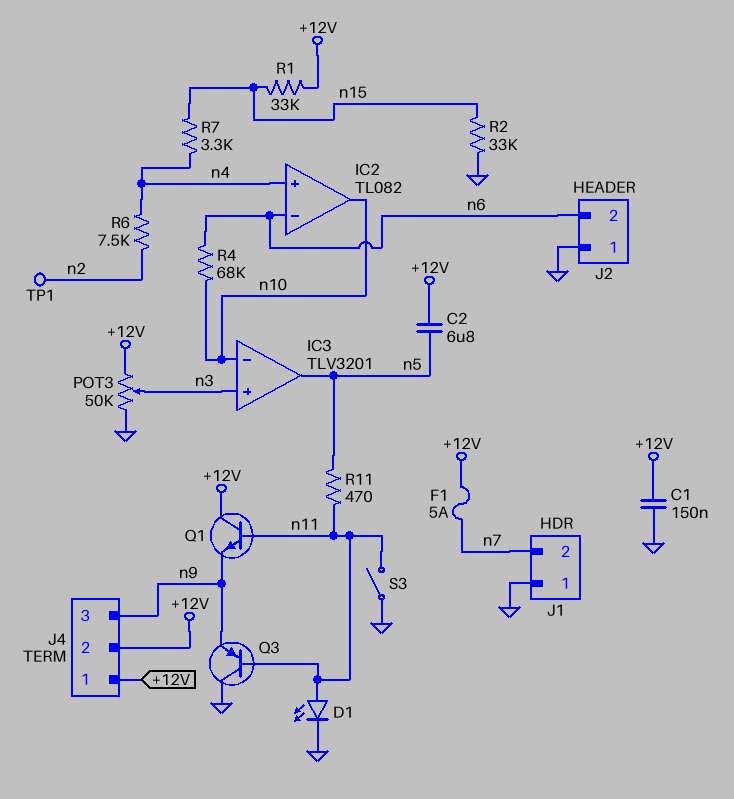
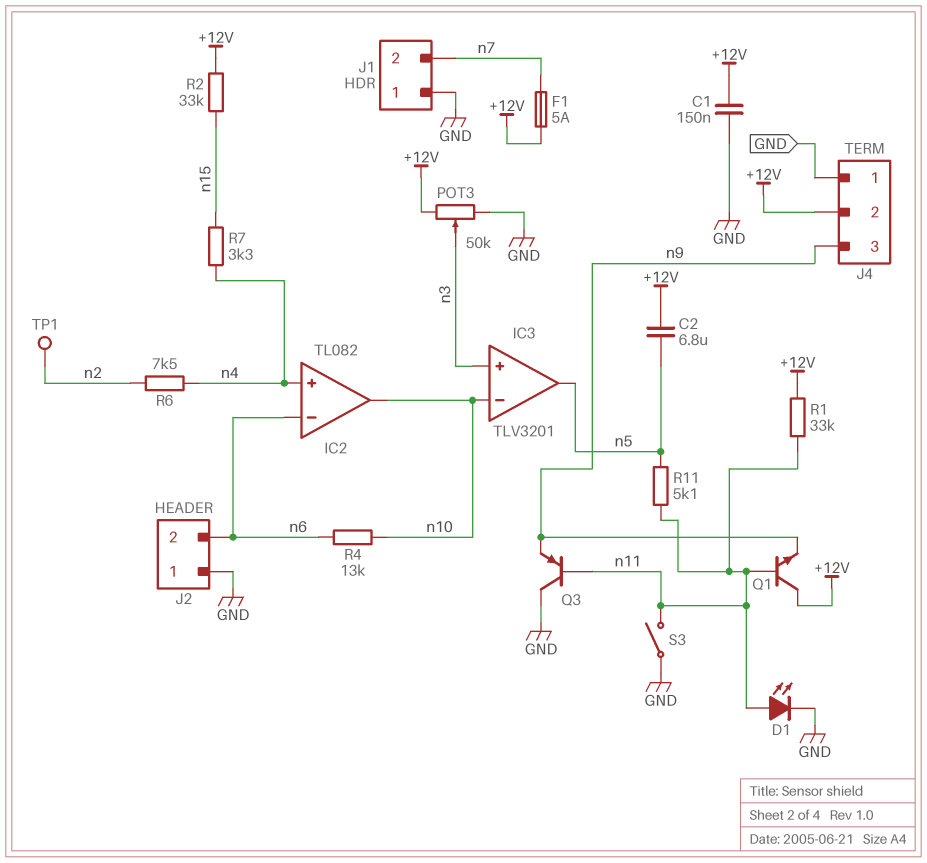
J4 pin 1: +12V -> GND
R1: 33k (+12V, n15) -> 33k (+12V, n11)
R2: 33k (GND, n15) -> 33k (+12V, n15)
R4: 68k (n6, n10) -> 13k (n6, n10)
R11: 470 (n5, n11) -> 5.1k (n5, n11)

